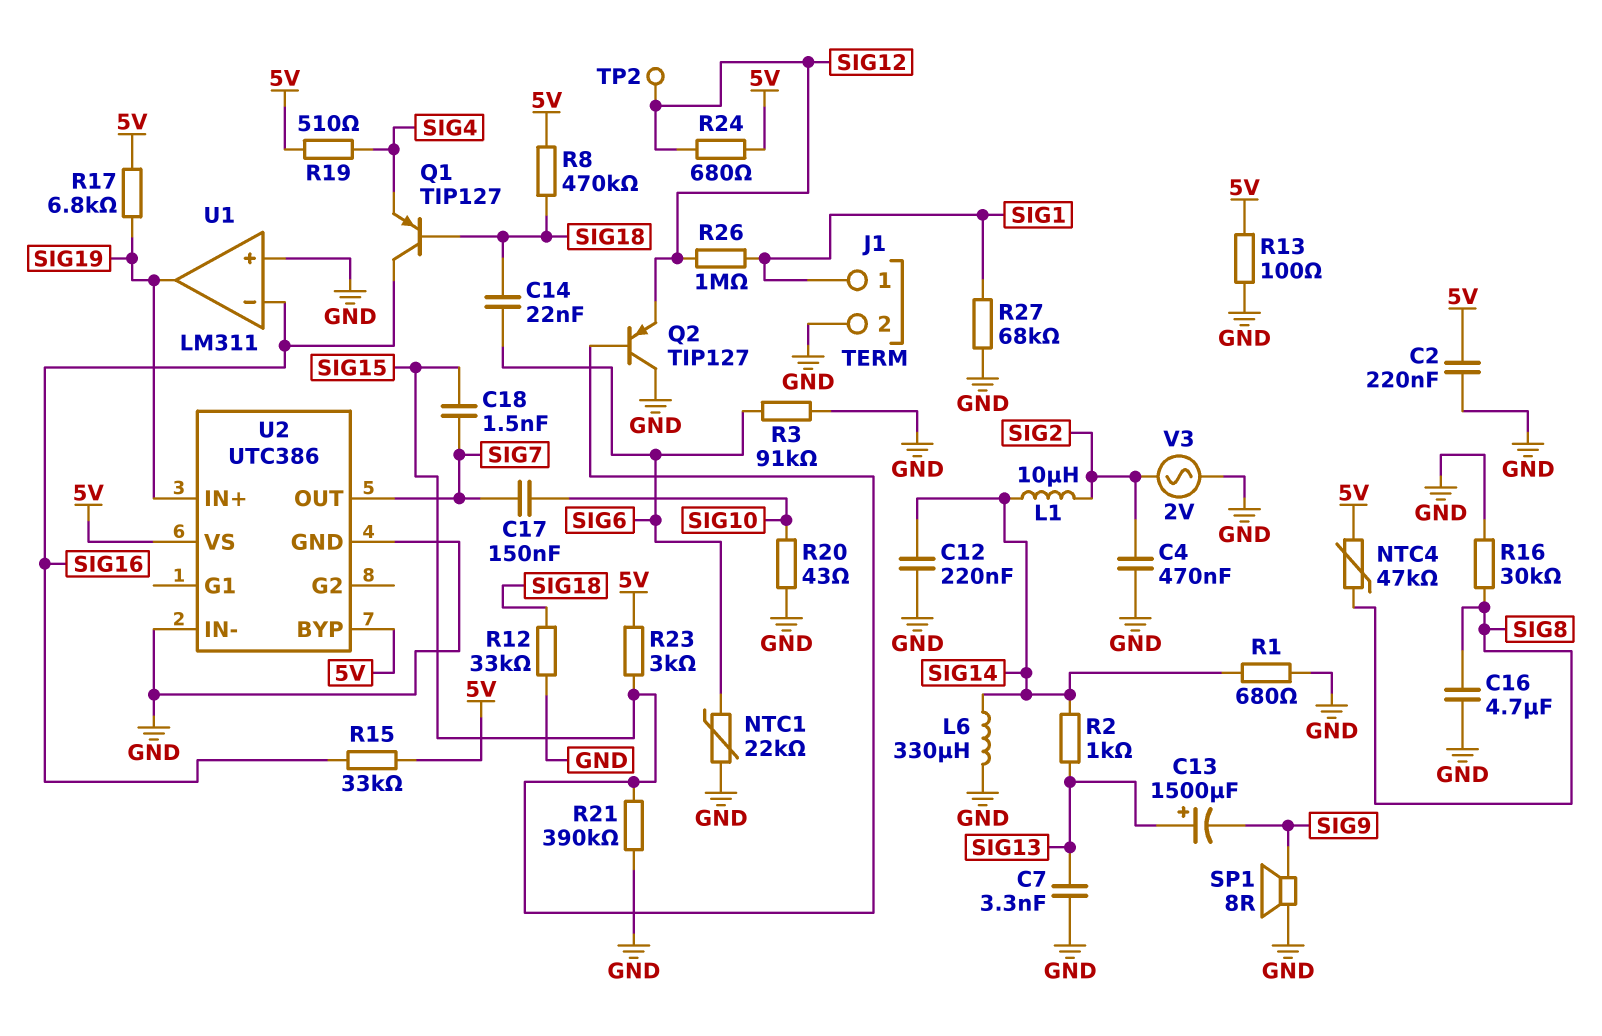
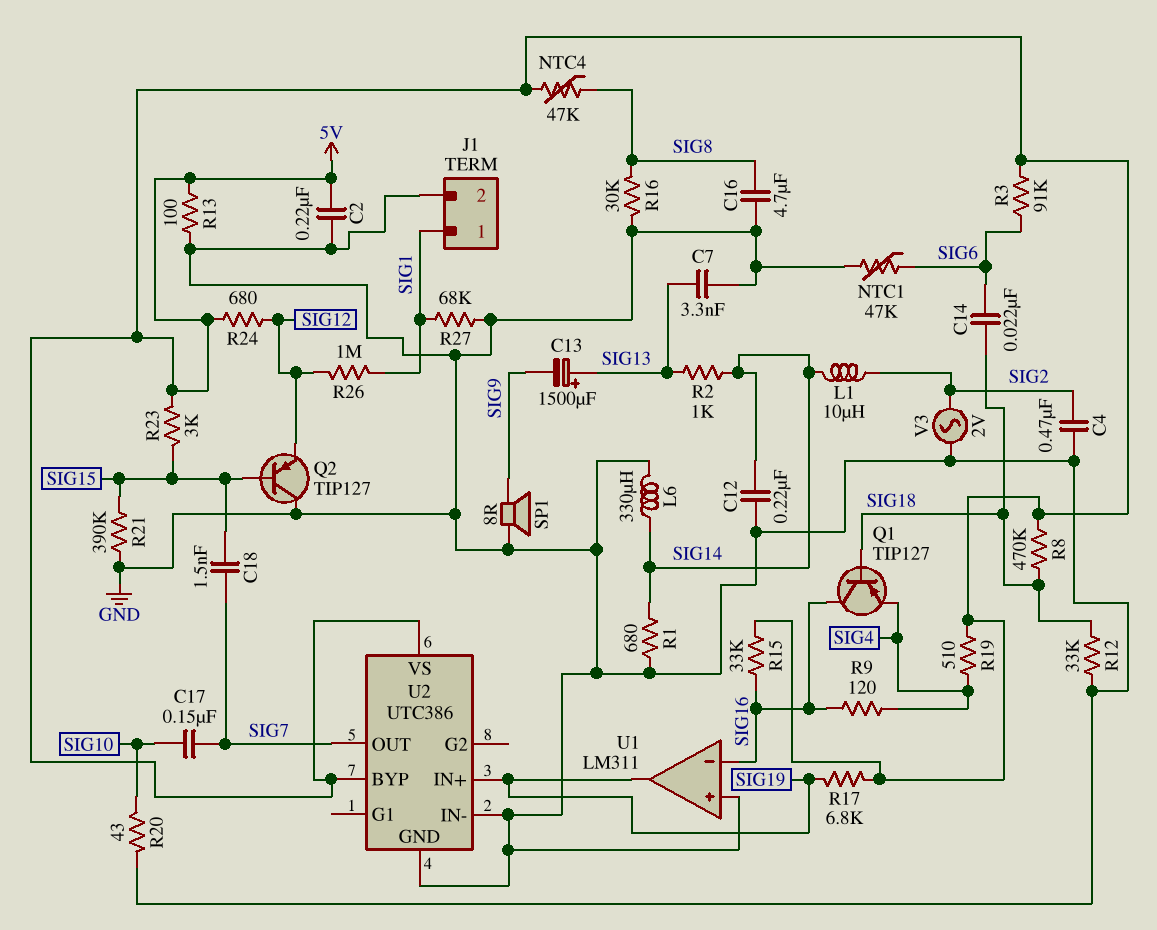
NTC1: 22k (GND, SIG6) -> 47k (GND, SIG6)
R3: 91k (GND, SIG6) -> 91k (5V, SIG6)
R9: none -> 120 (SIG4, SIG16)
TP2: test point (SIG12) -> none

